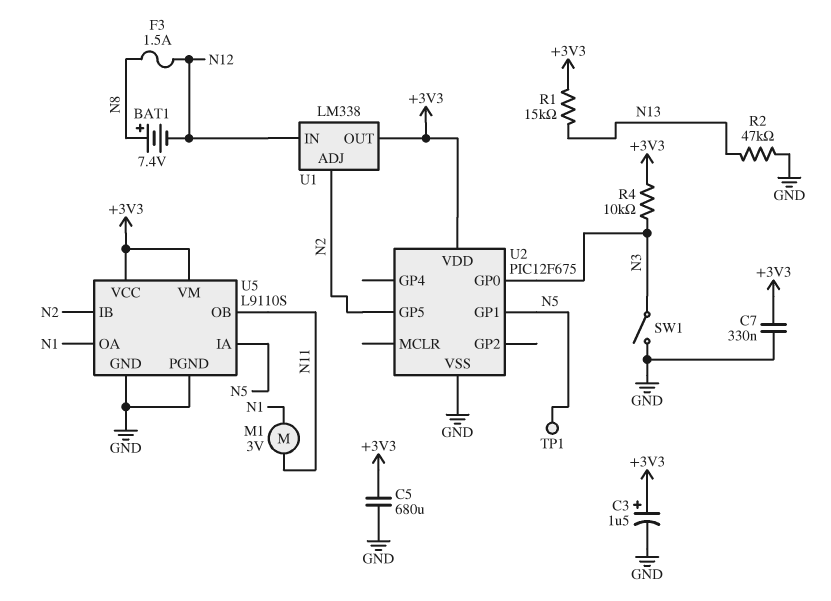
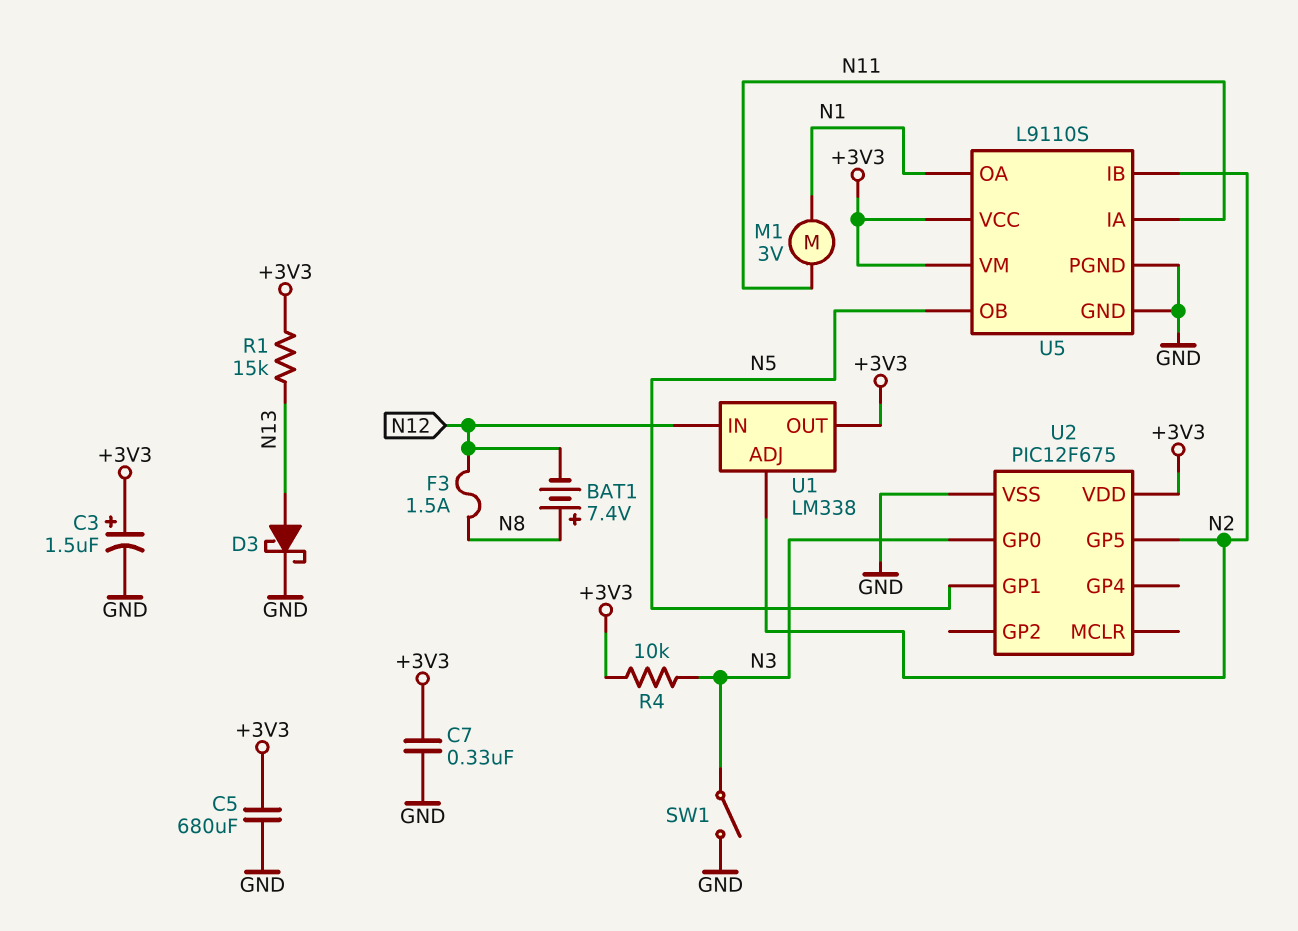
D3: none -> schottky (A N13, K GND)
R2: 47k (GND, N13) -> none
TP1: test point (N5) -> none
U5 pin IA: N5 -> N11
U5 pin OB: N11 -> N5

